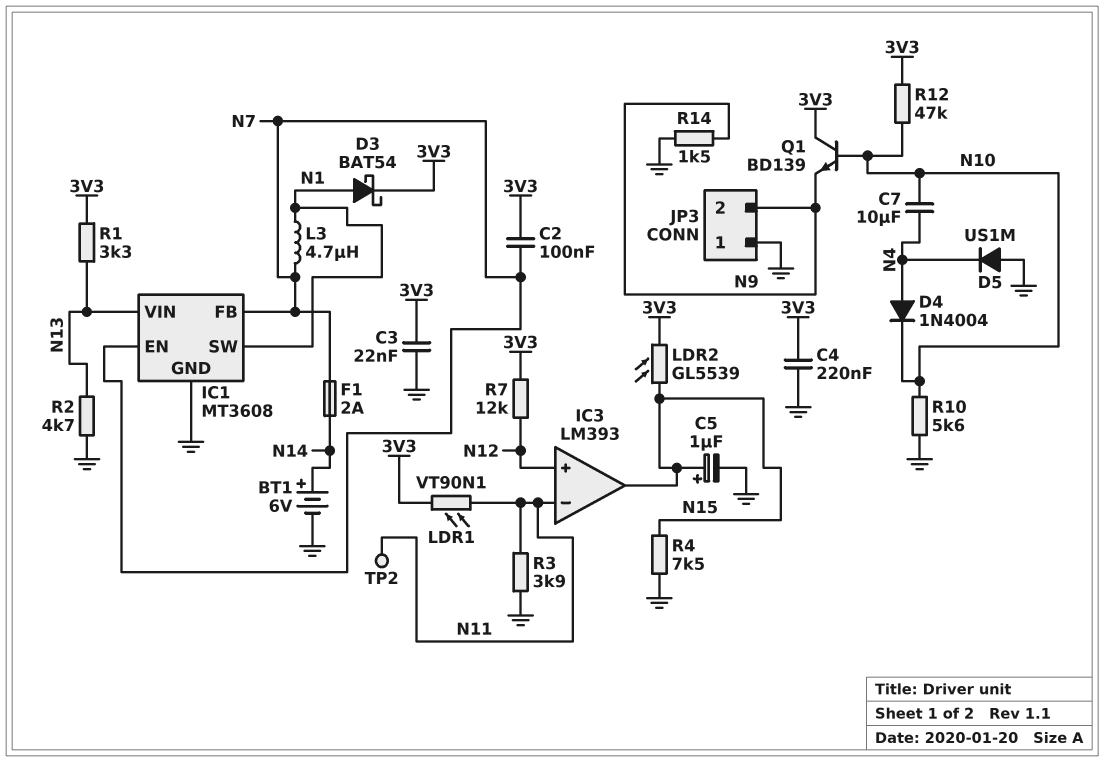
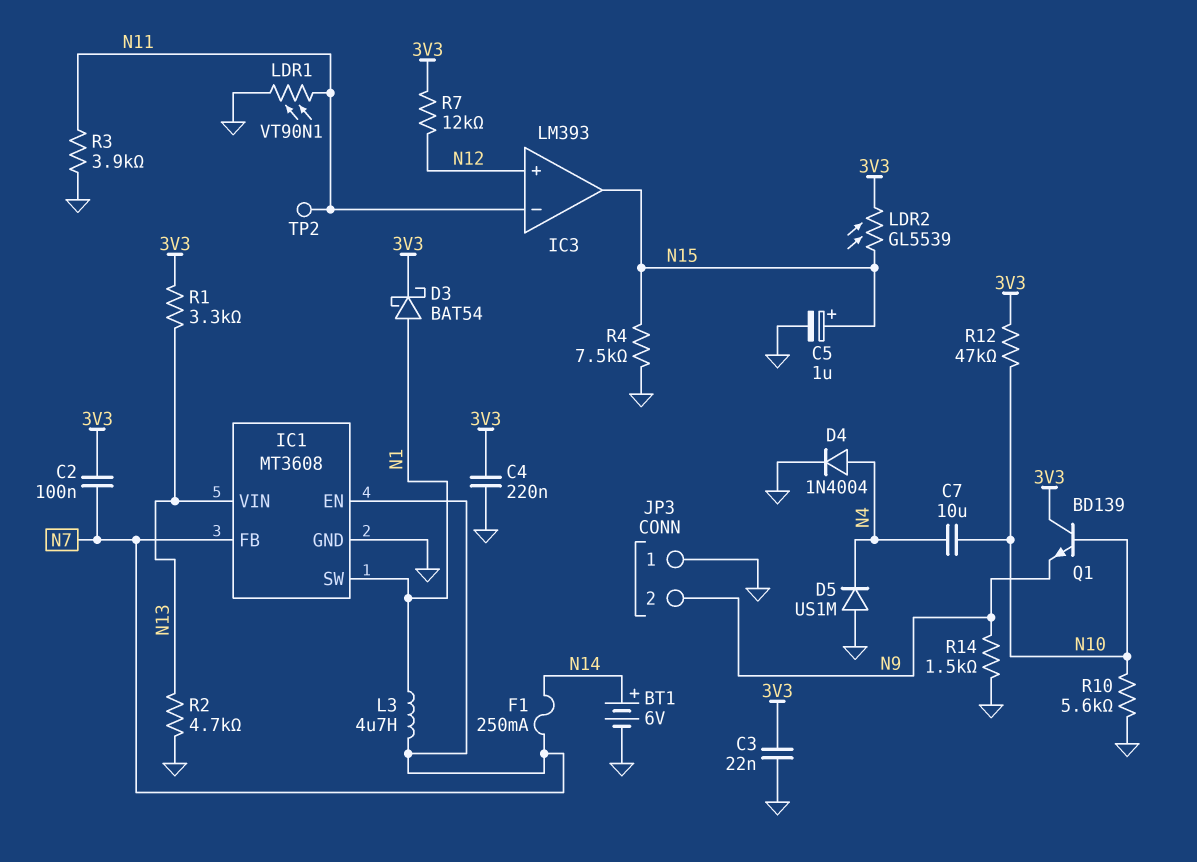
D4: diode 1N4004 (A N4, K N10) -> diode 1N4004 (A N4, K GND)
F1: 2A (N7, N14) -> 250mA (N7, N14)
LDR1: VT90N1 (3V3, N11) -> VT90N1 (GND, N11)

